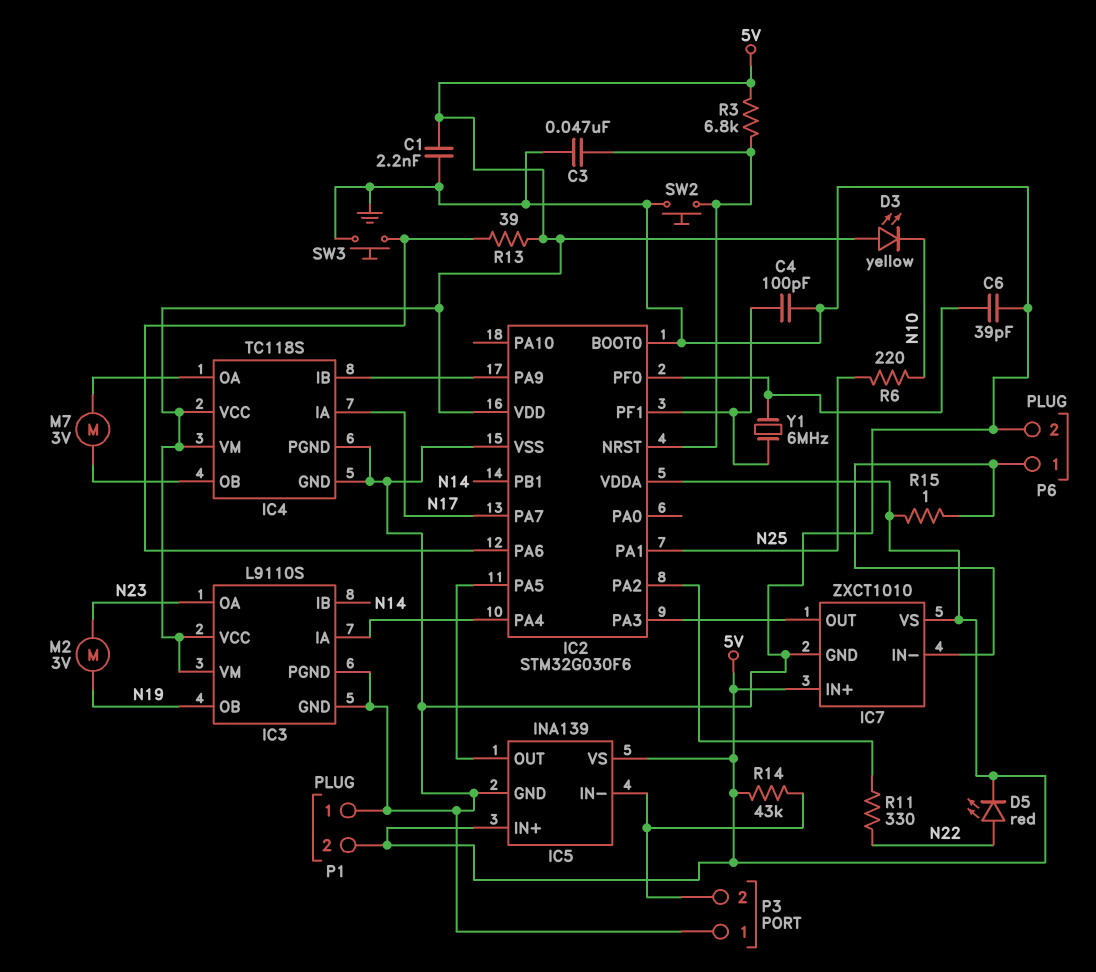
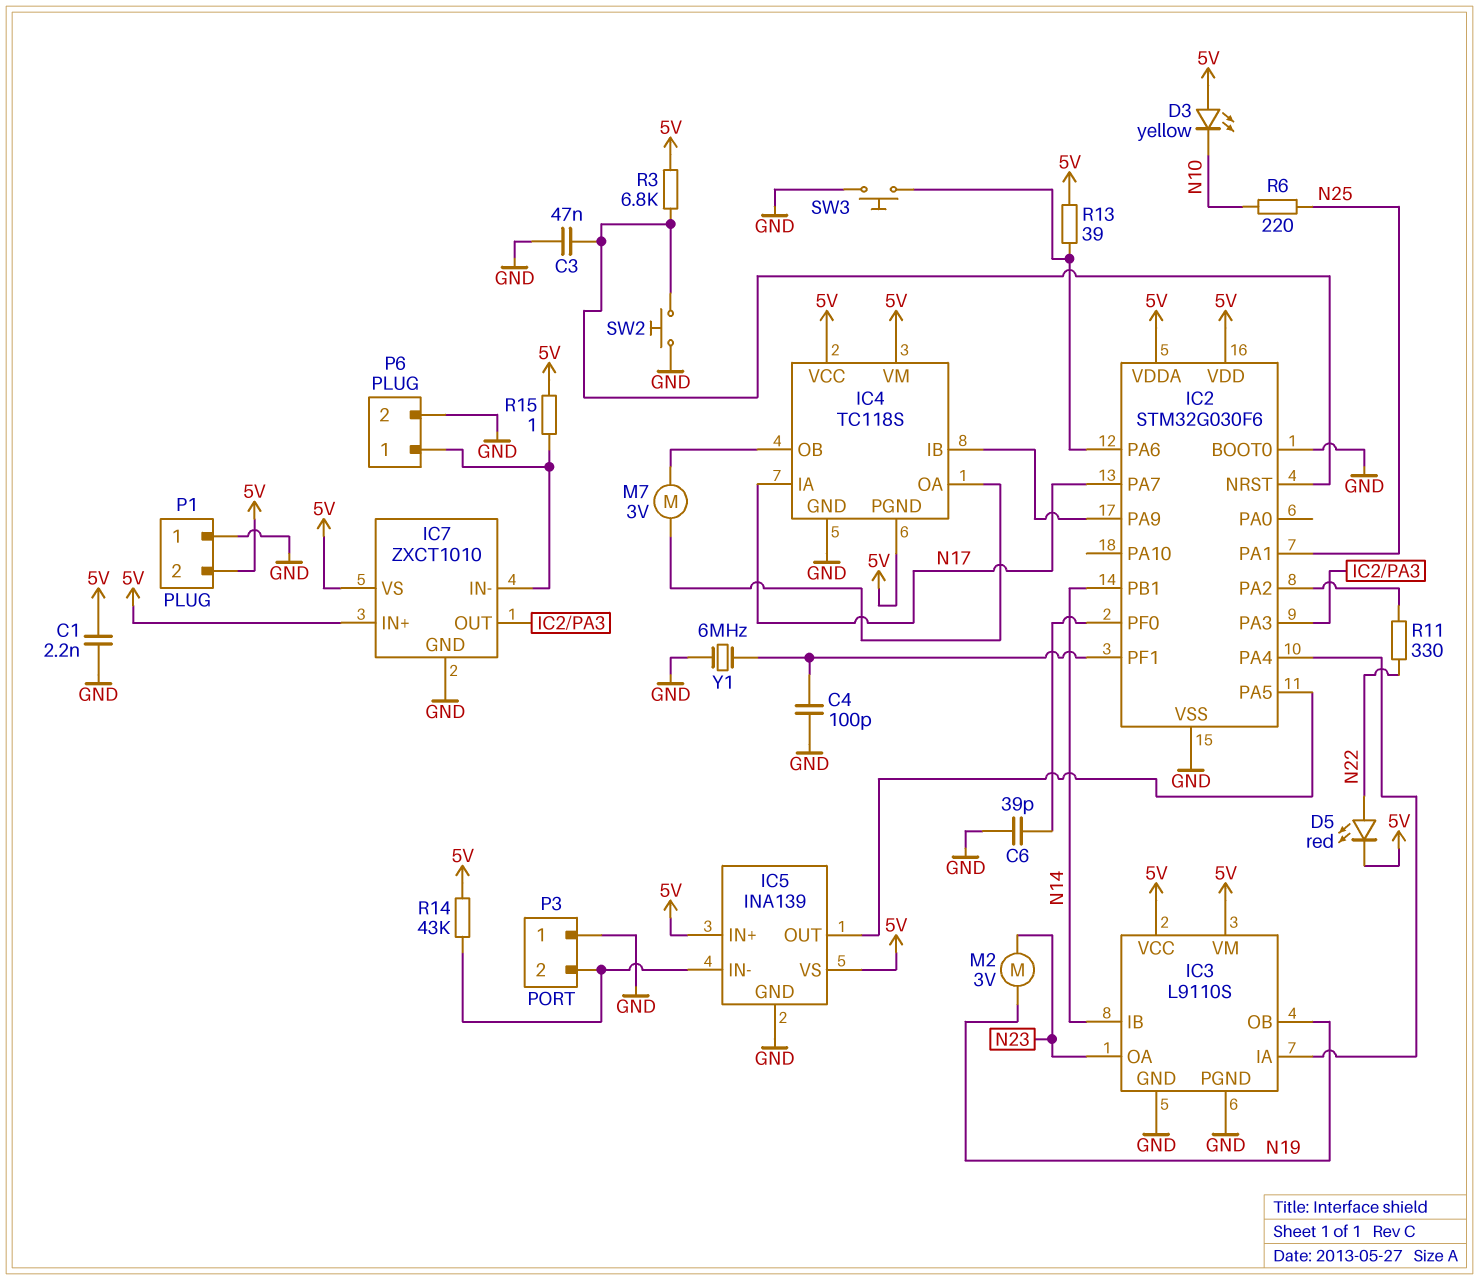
IC4 pin PGND: GND -> 5V
Y1: 6MHz (IC2/PF0, IC2/PF1) -> 6MHz (GND, IC2/PF1)

